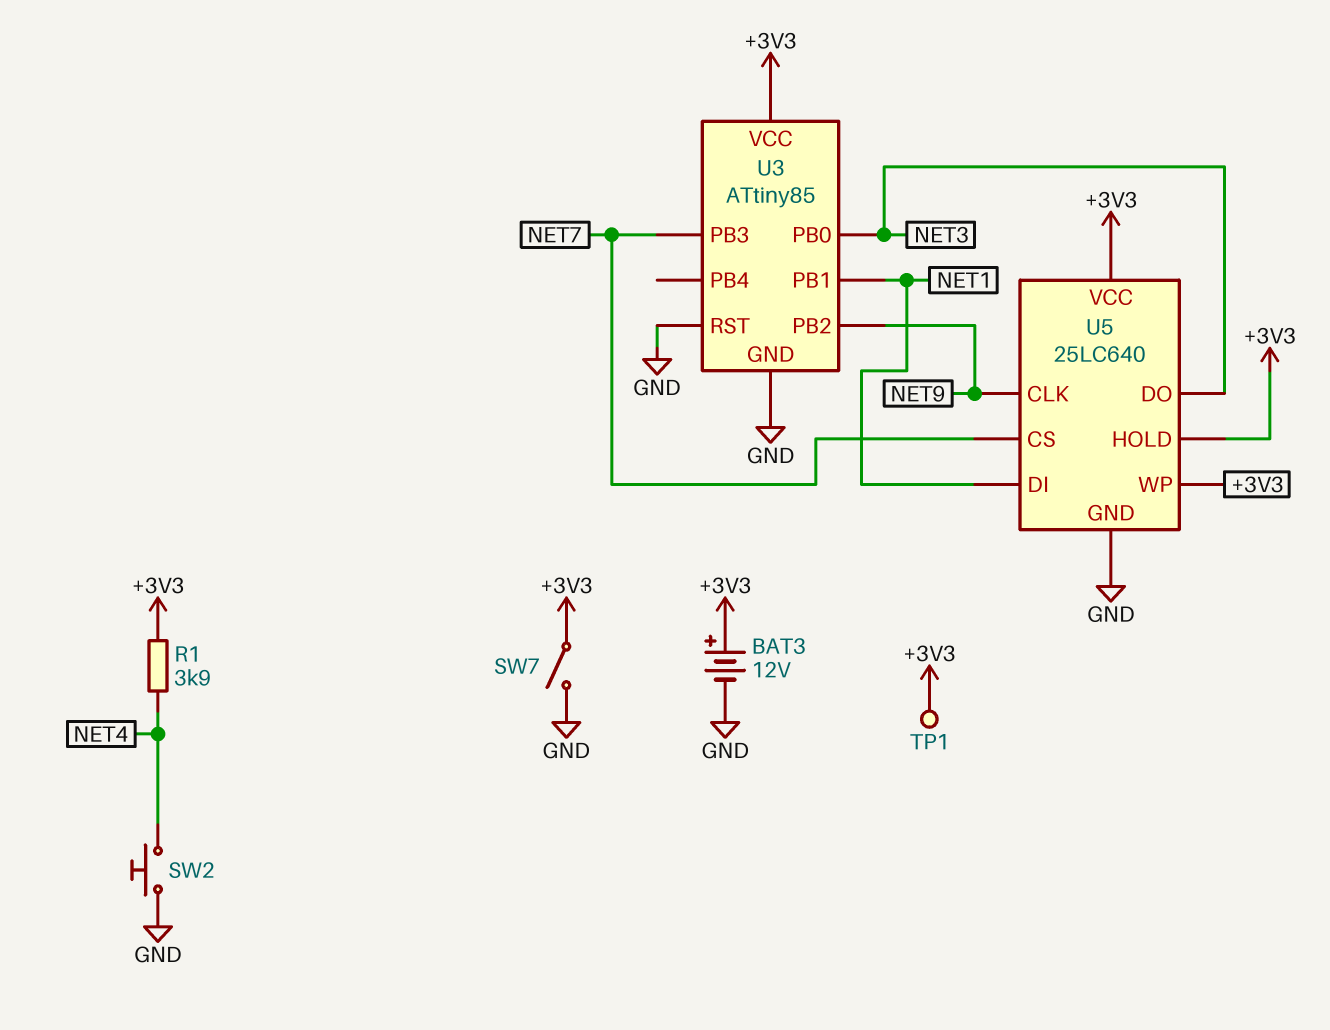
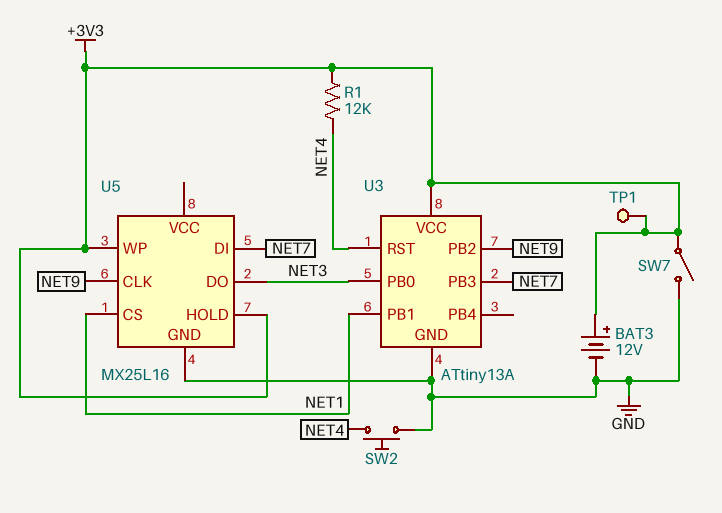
R1: 3.9k (+3V3, NET4) -> 12k (+3V3, NET4)
U3: ATtiny85 -> ATtiny13A
U3 pin RST: GND -> NET4
U5: 25LC640 -> MX25L16
U5 pin CS: NET7 -> NET1
U5 pin DI: NET1 -> NET7
U5 pin VCC: +3V3 -> none

